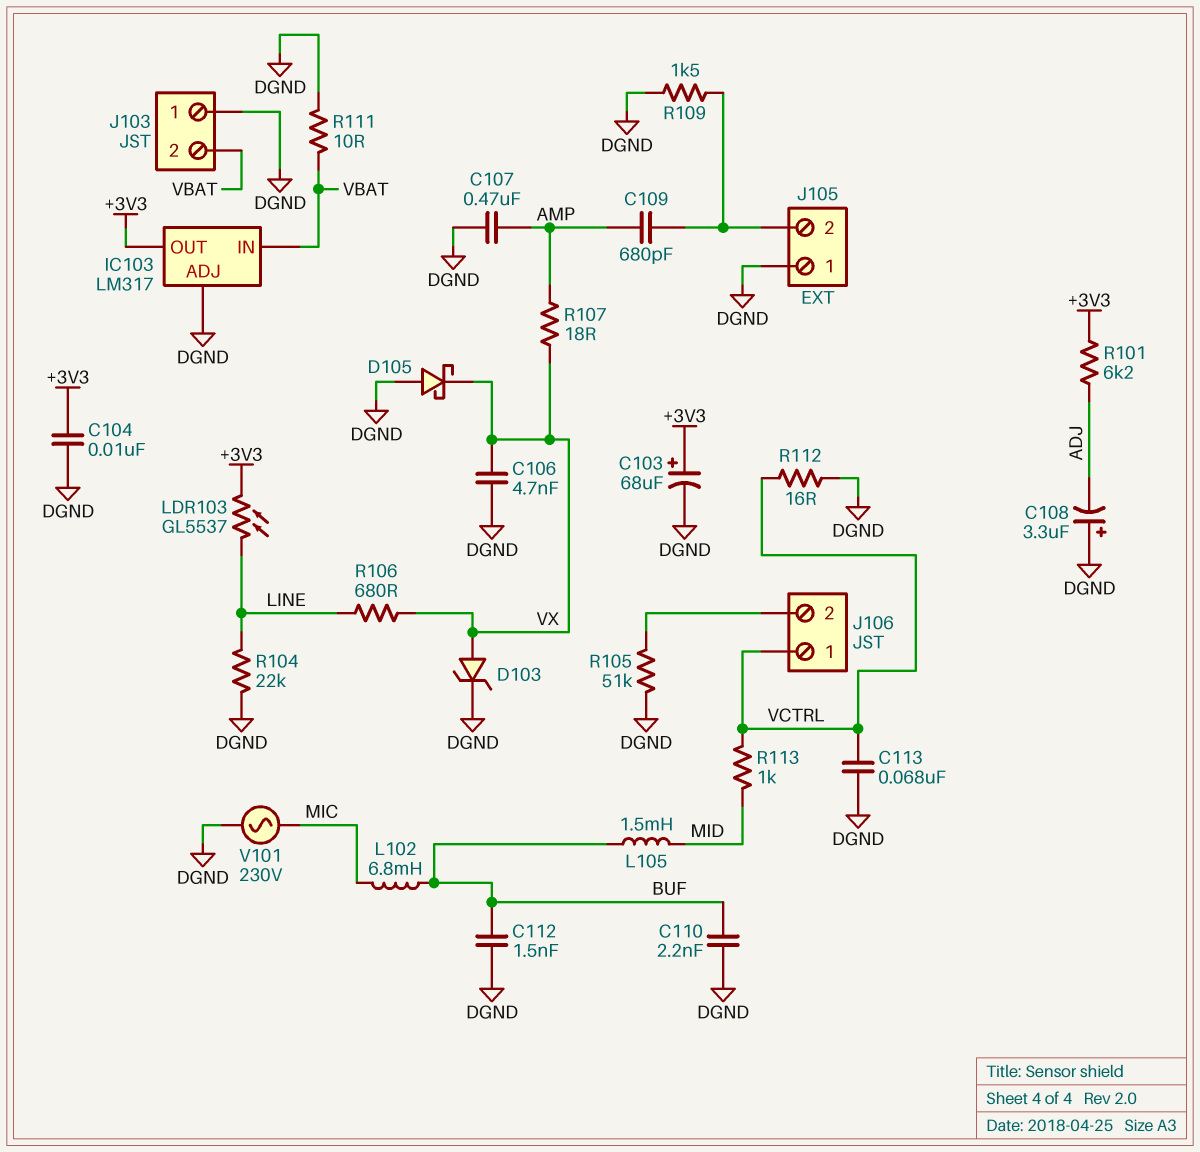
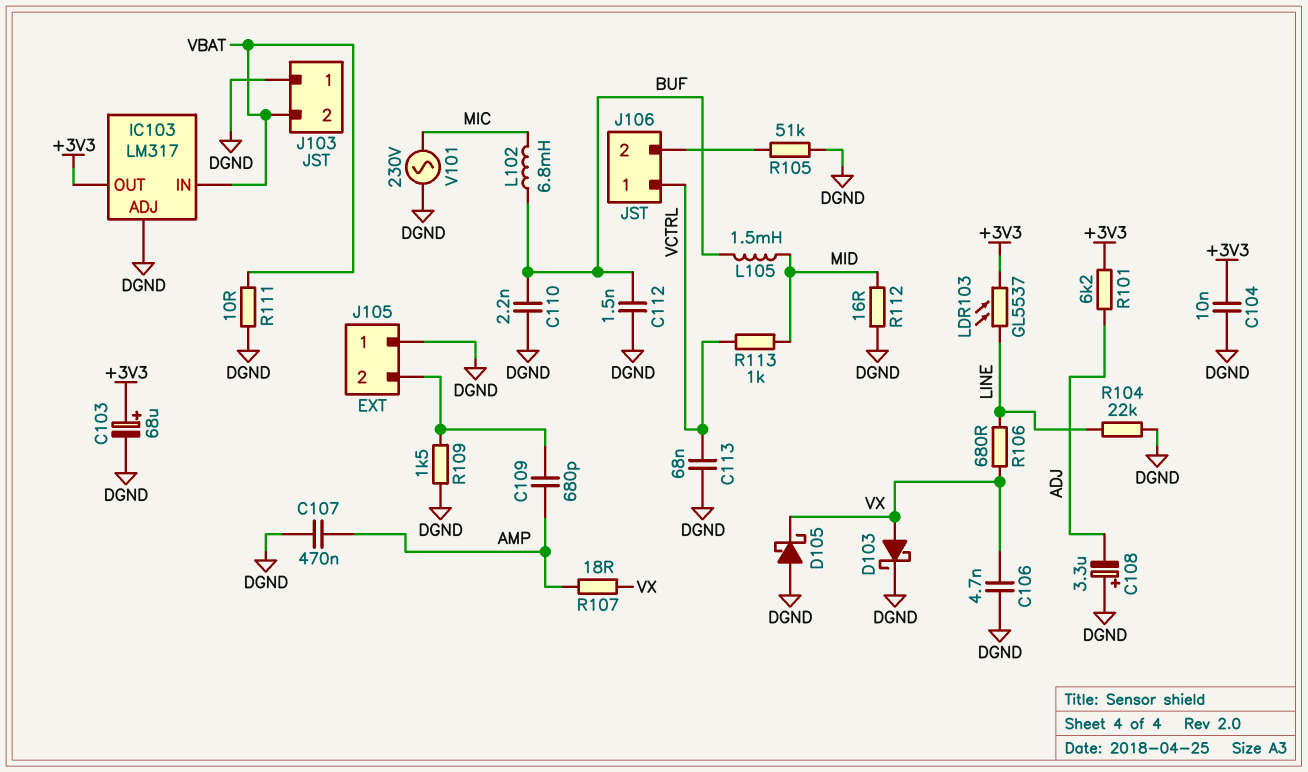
D103: zener (A VX, K DGND) -> schottky (A VX, K DGND)
R112: 16 (DGND, VCTRL) -> 16 (DGND, MID)

